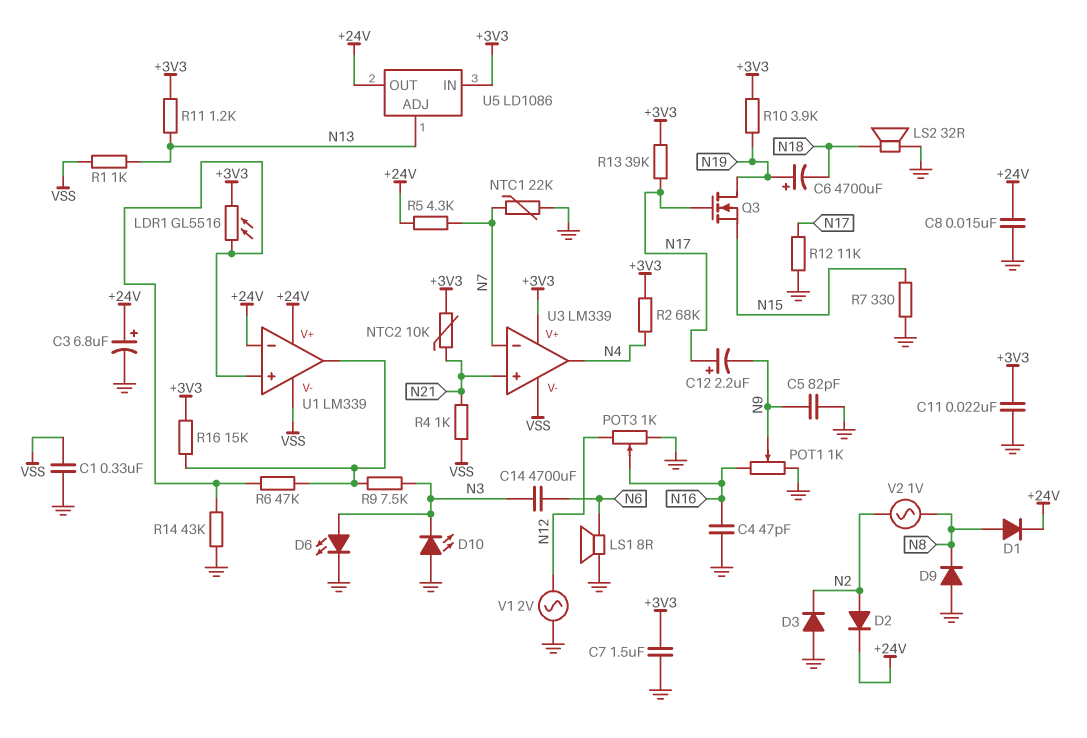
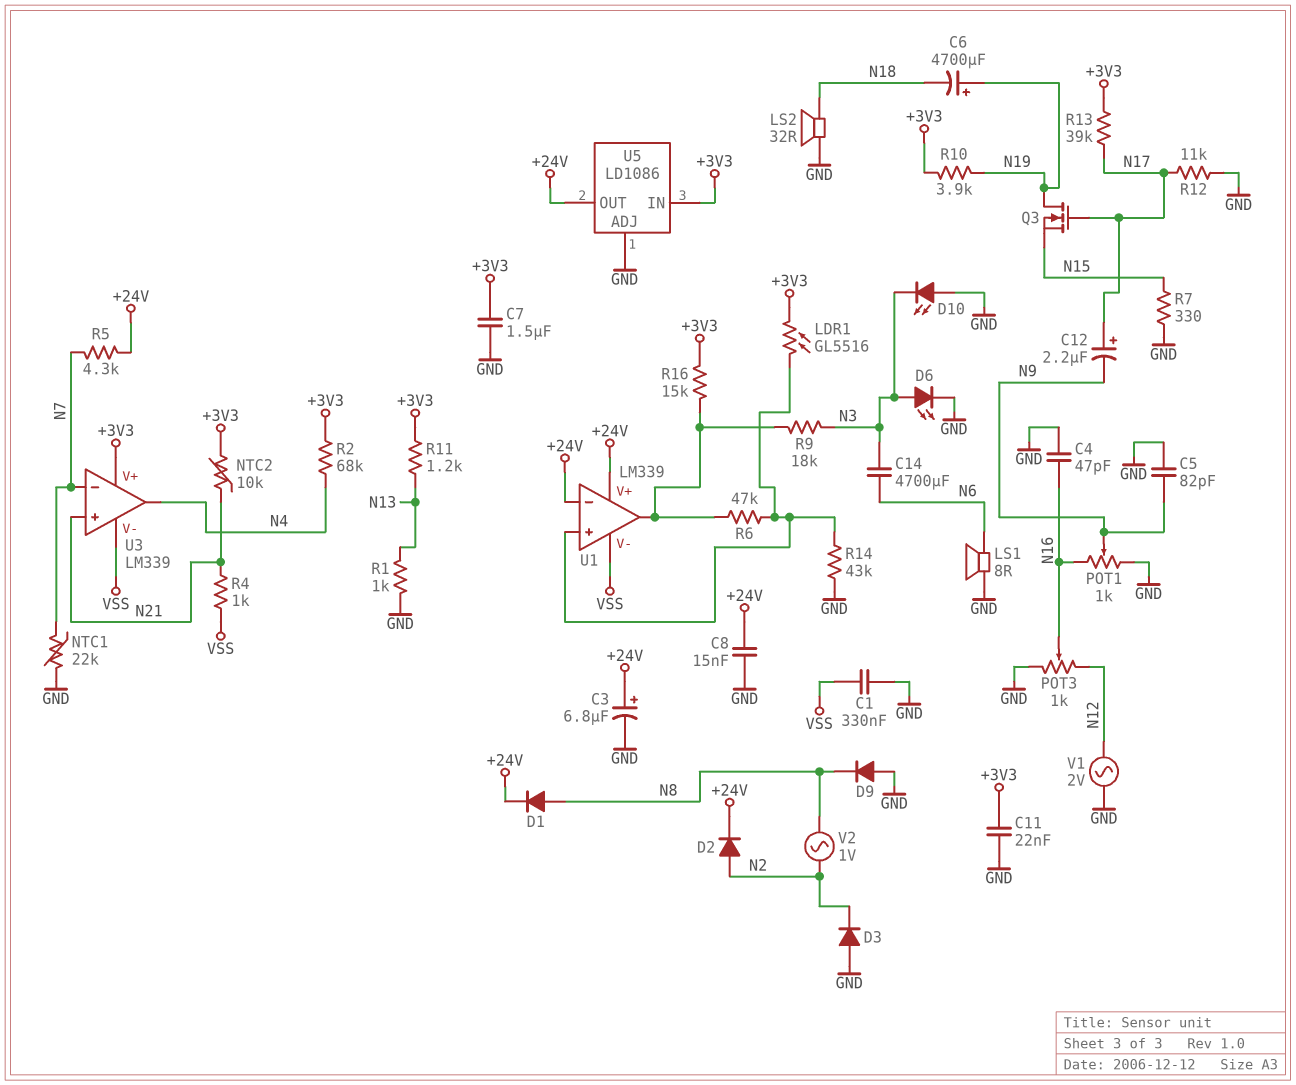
R1: 1k (N13, VSS) -> 1k (GND, N13)
R9: 7.5k (N3, U1/out) -> 18k (N3, U1/out)
U5 pin ADJ: N13 -> GND

